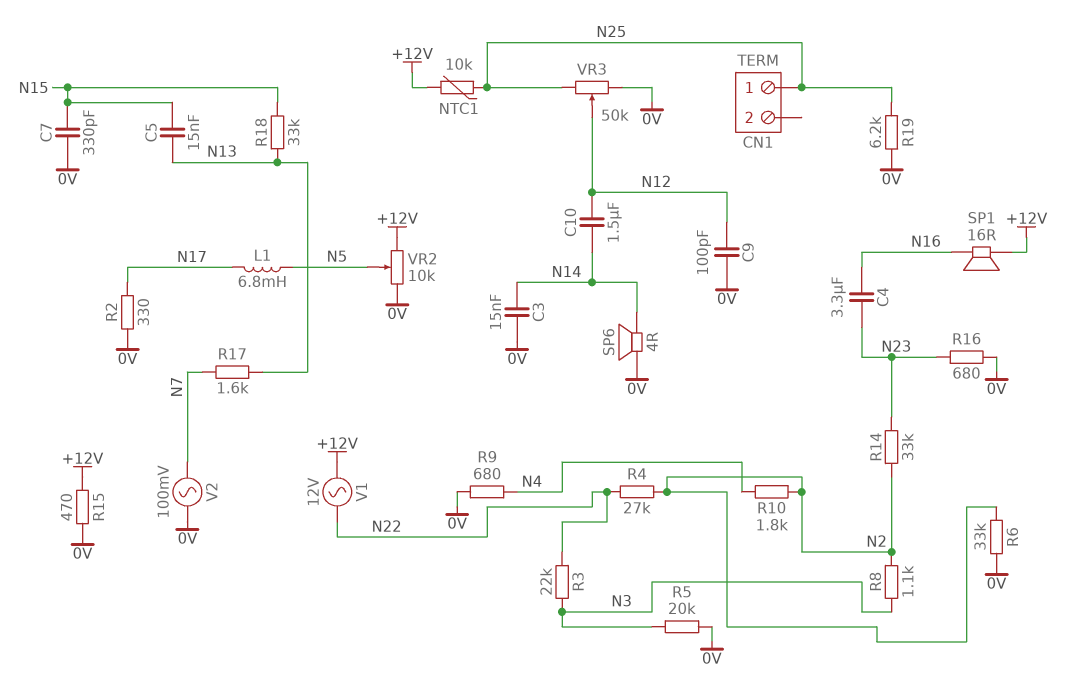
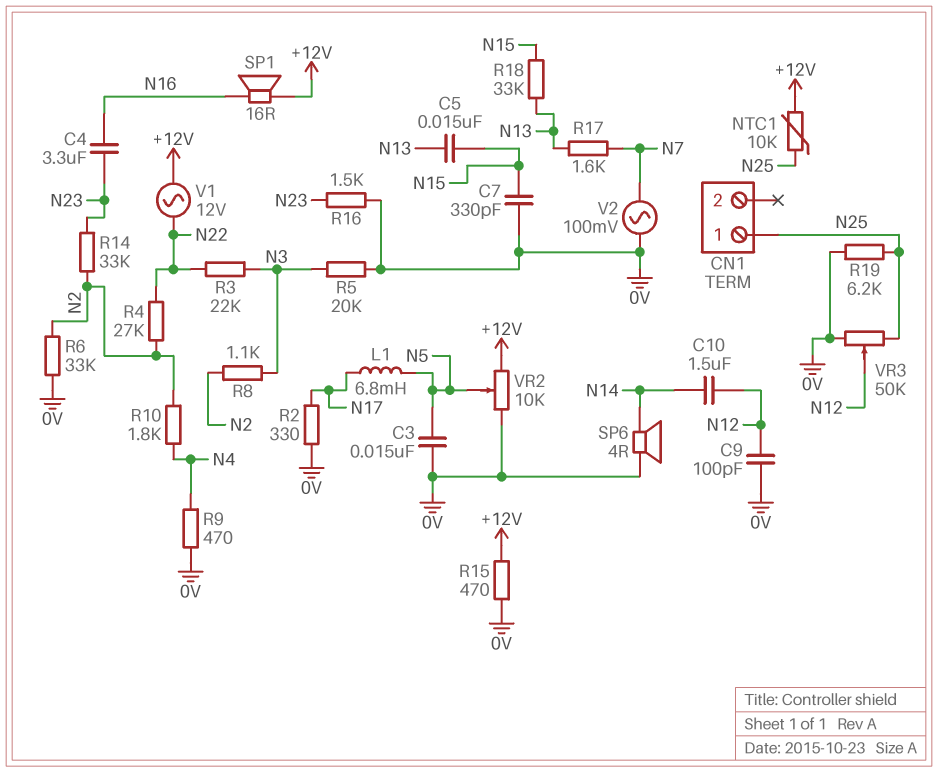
C3: 15nF (0V, N14) -> 15nF (0V, N5)
R9: 680 (0V, N4) -> 470 (0V, N4)
R16: 680 (0V, N23) -> 1.5k (0V, N23)

